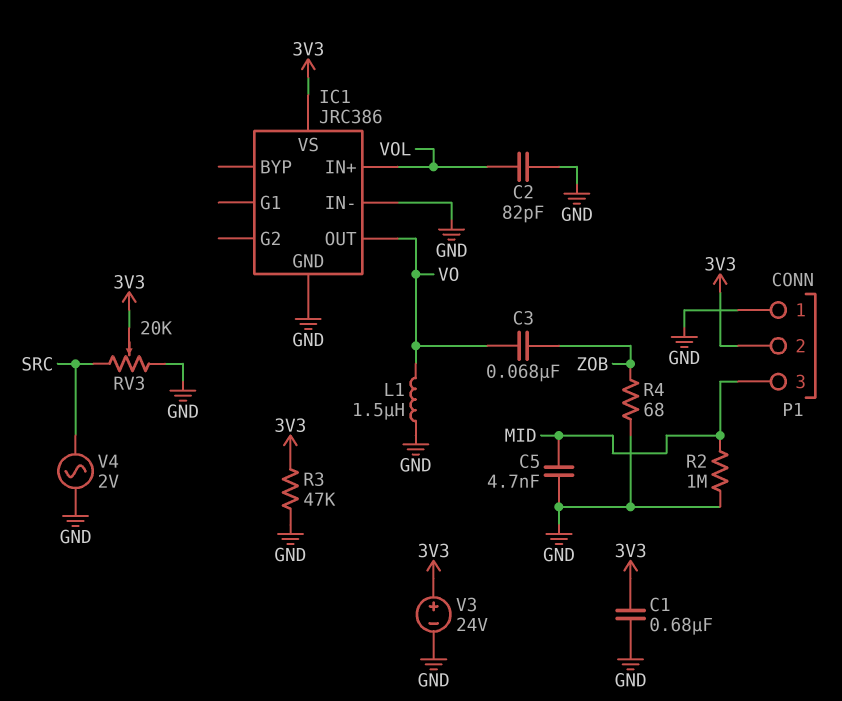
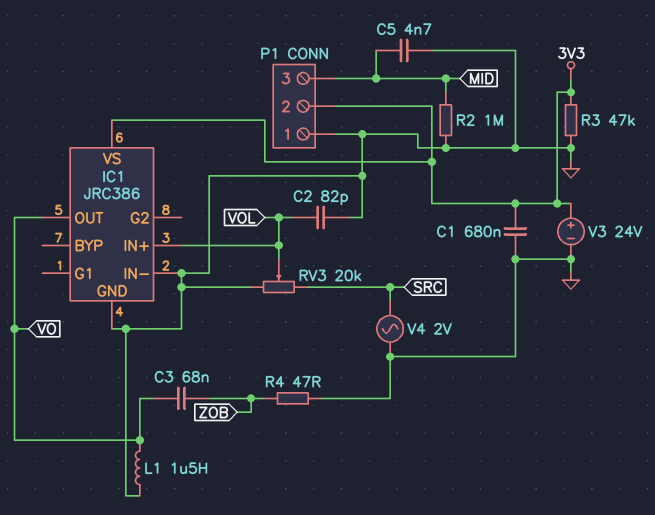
R4: 68 (GND, ZOB) -> 47 (GND, ZOB)
RV3: 20k (GND, SRC, wiper 3V3) -> 20k (GND, SRC, wiper VOL)

